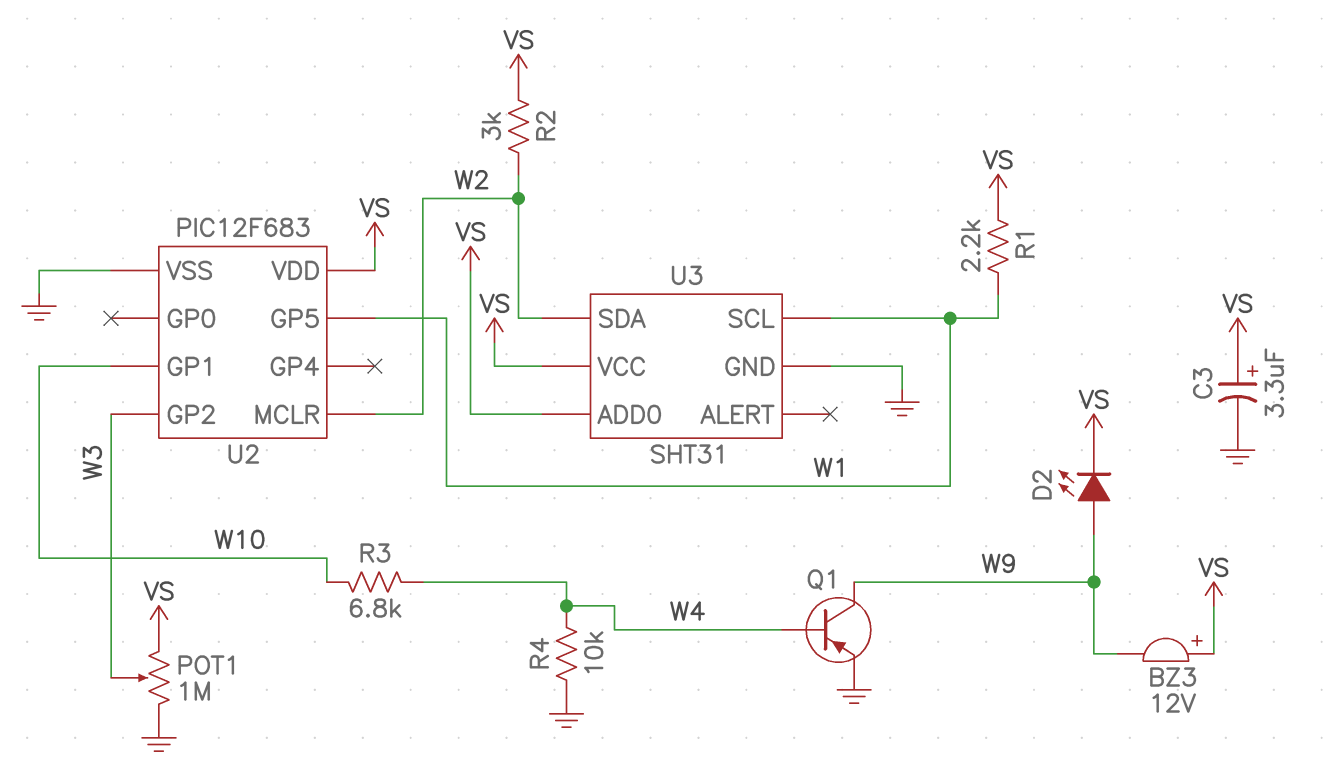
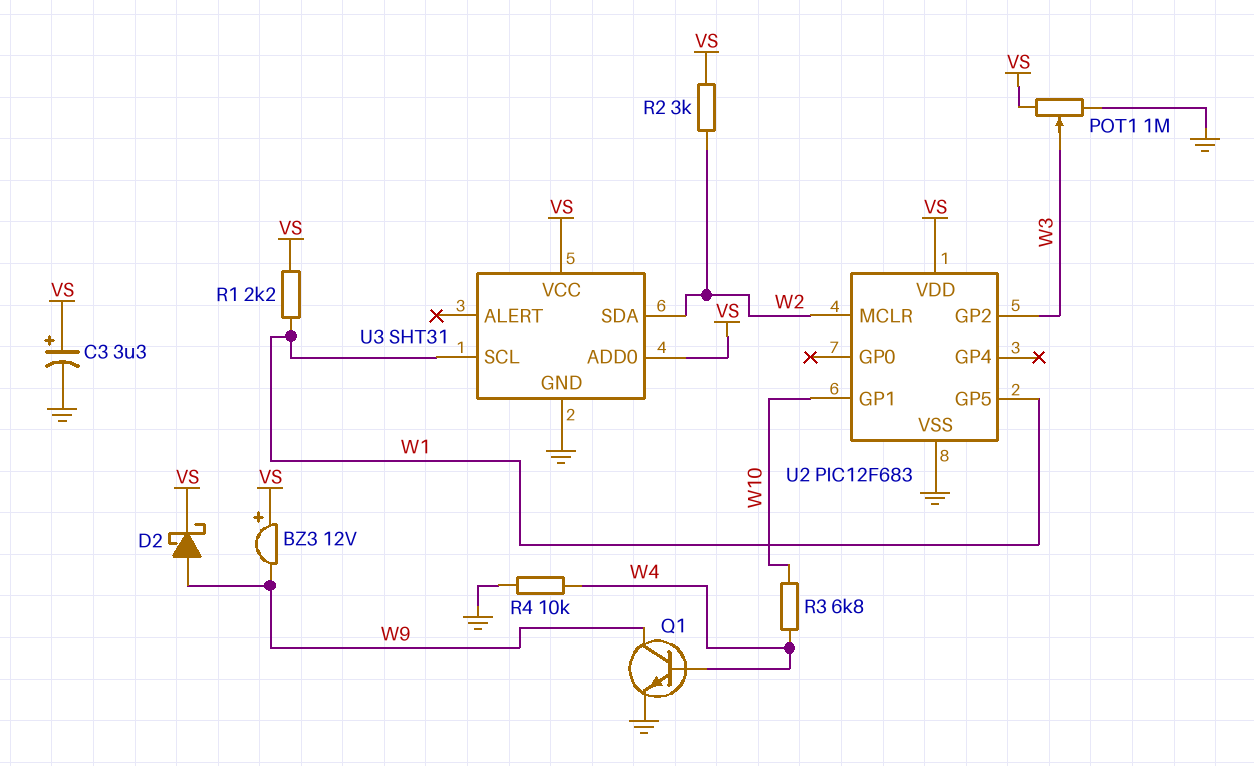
D2: LED (A W9, K VS) -> schottky (A W9, K VS)
Q1: PNP (B W4, C W9, E GND) -> NPN (B W4, C W9, E GND)

